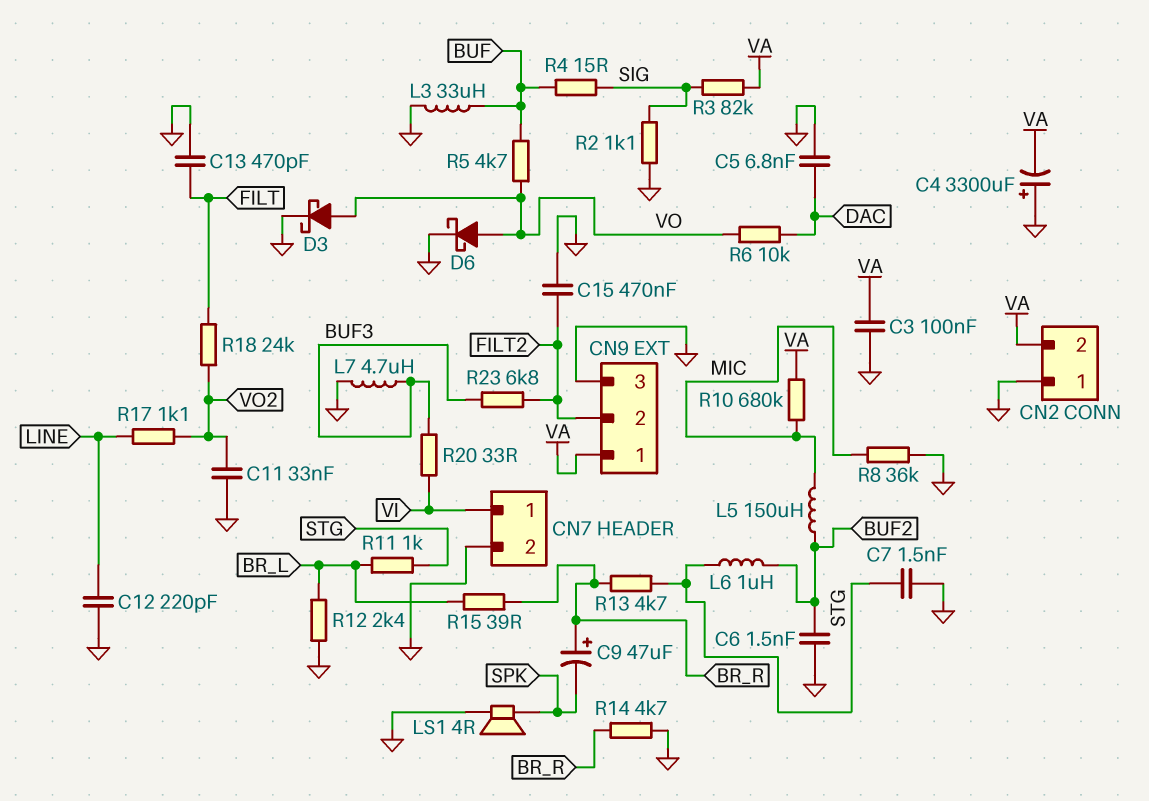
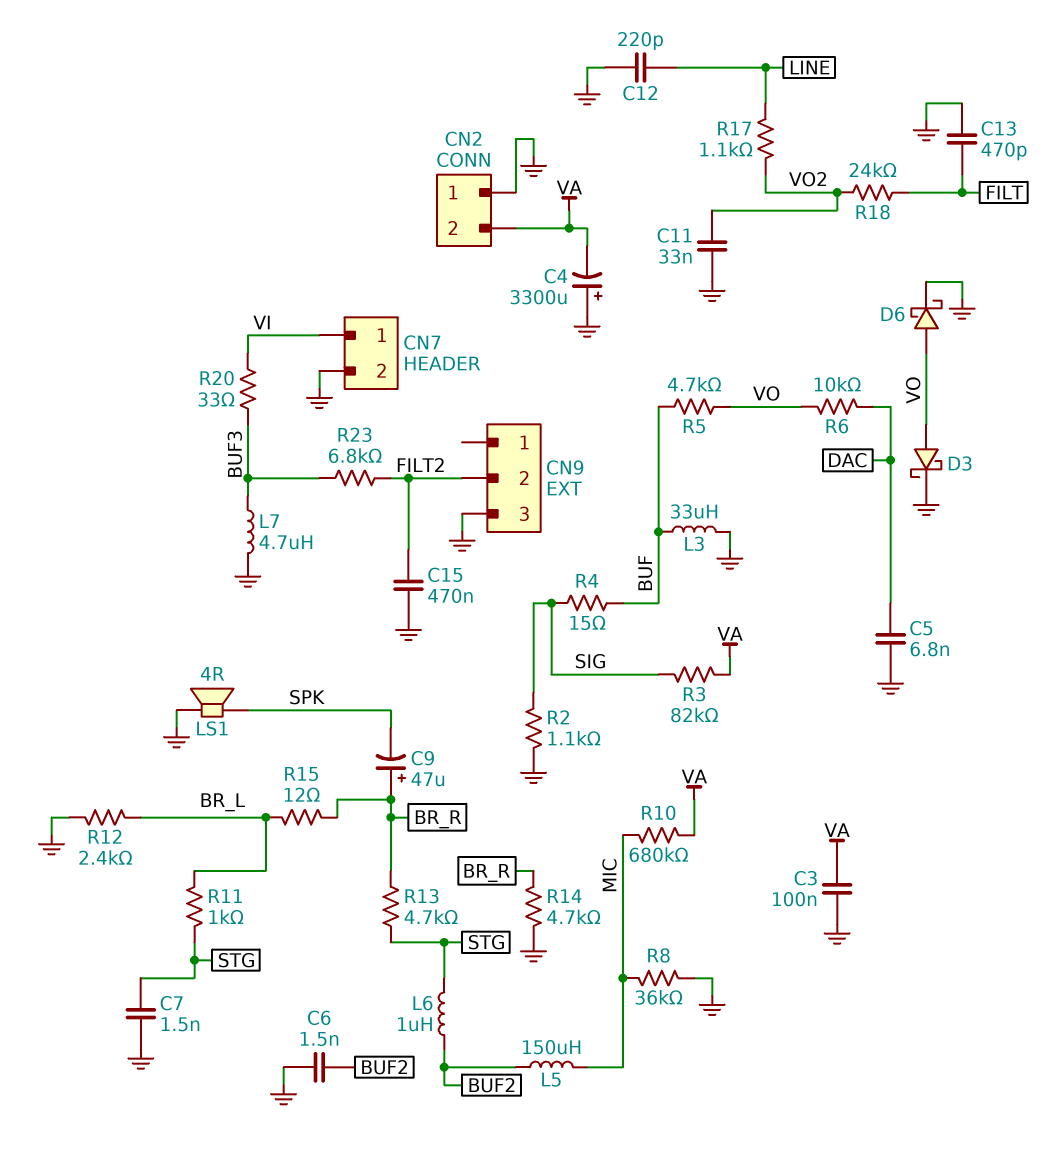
CN9 pin 1: VA -> none
R15: 39 (BR_L, BR_R) -> 12 (BR_L, BR_R)

